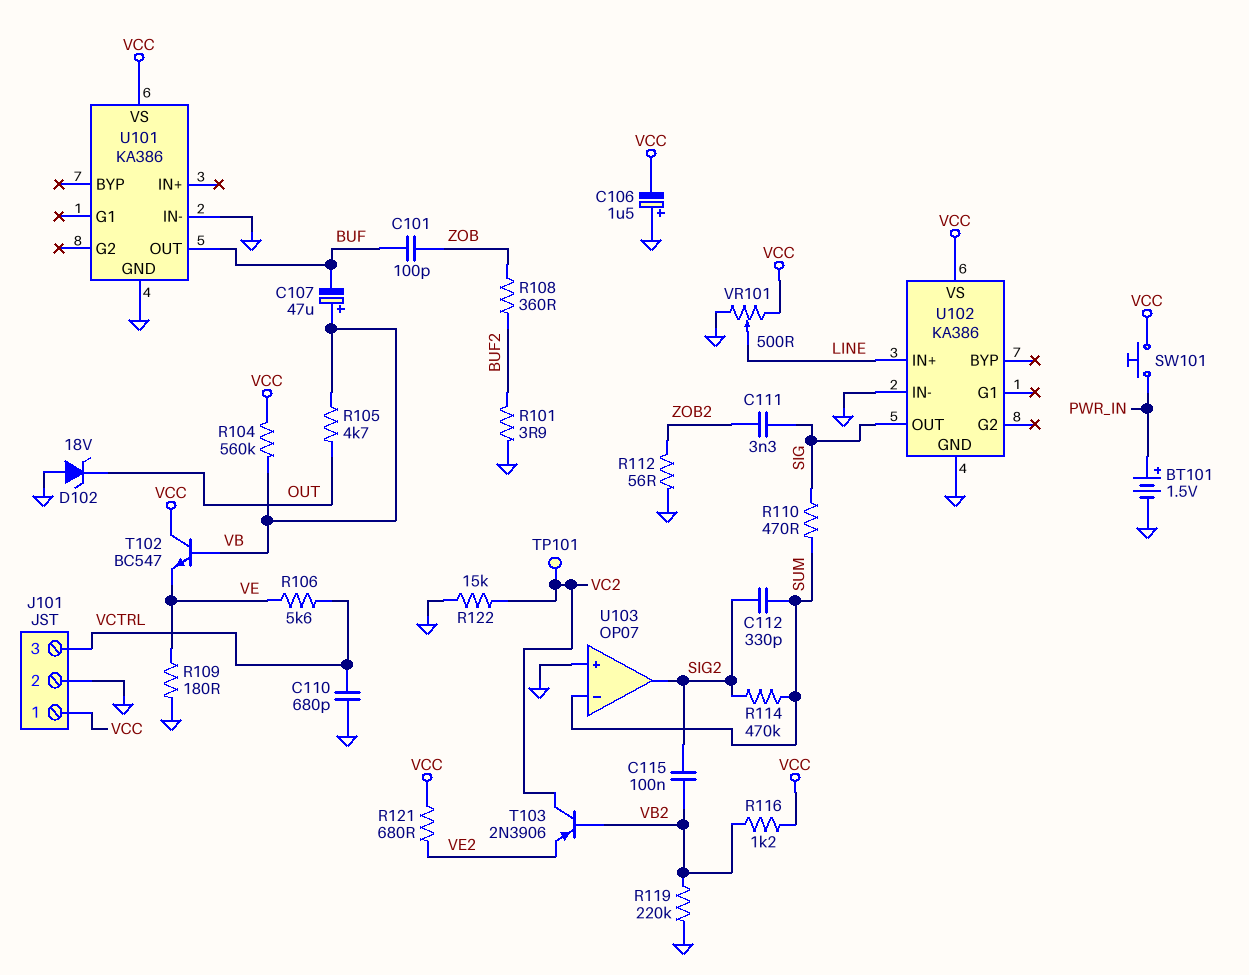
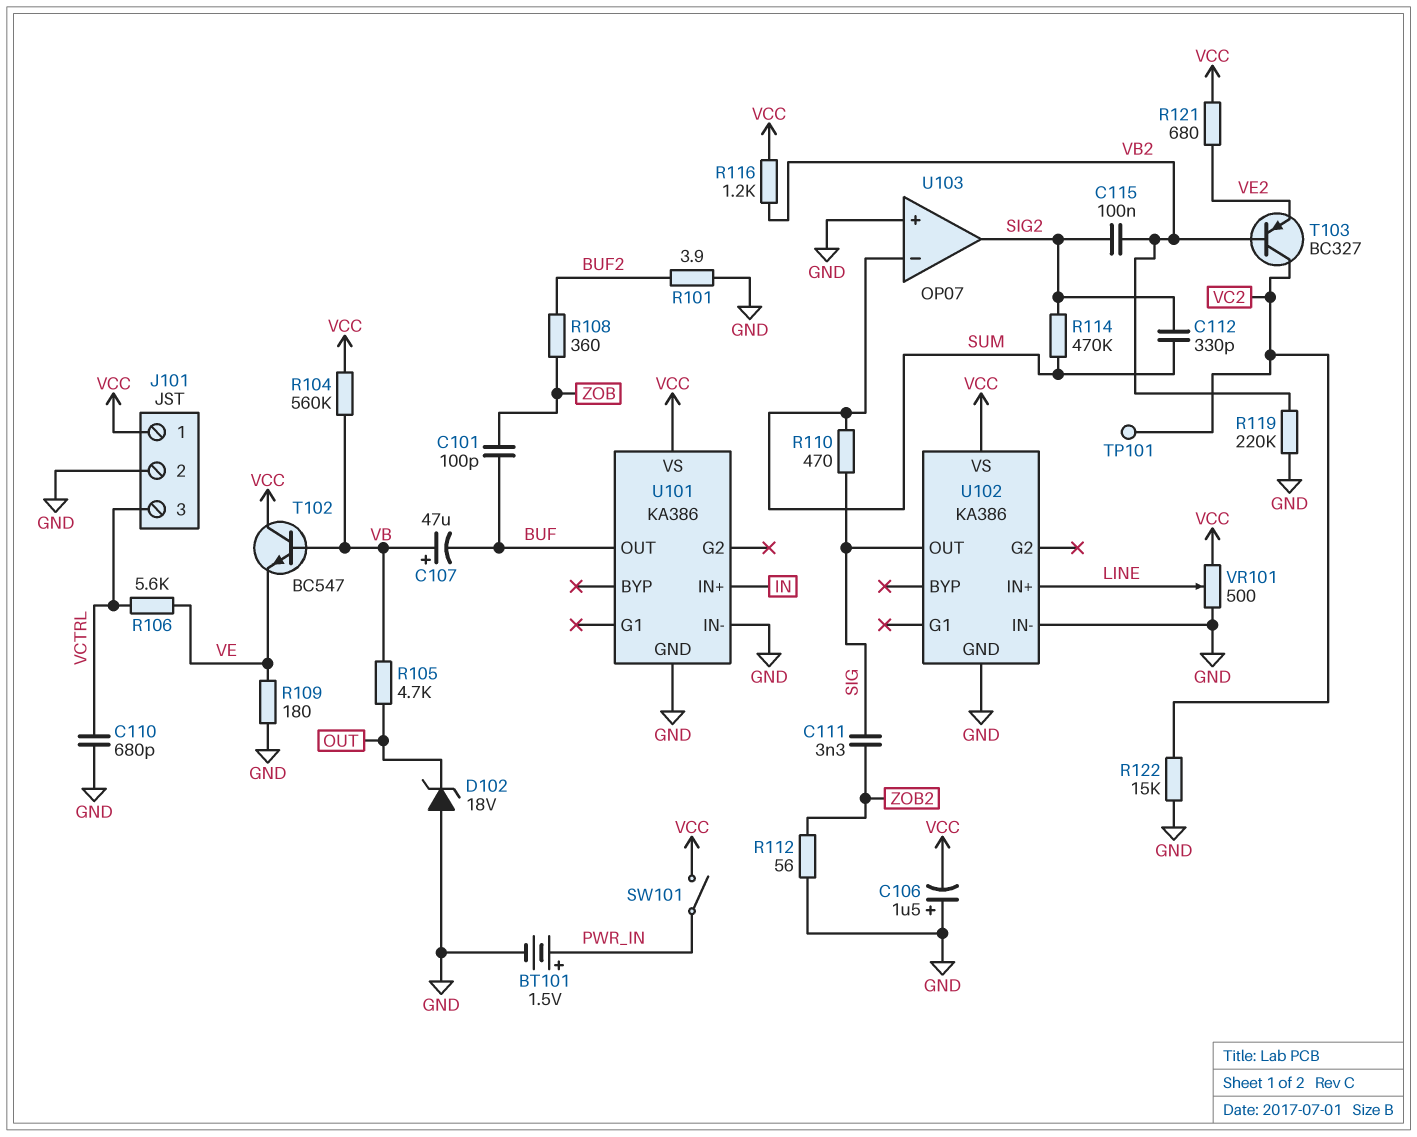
SW101: button (PWR_IN, VCC) -> switch (PWR_IN, VCC)
T103: PNP 2N3906 (B VB2, C VC2, E VE2) -> PNP BC327 (B VB2, C VC2, E VE2)
U101 pin IN+: none -> IN

